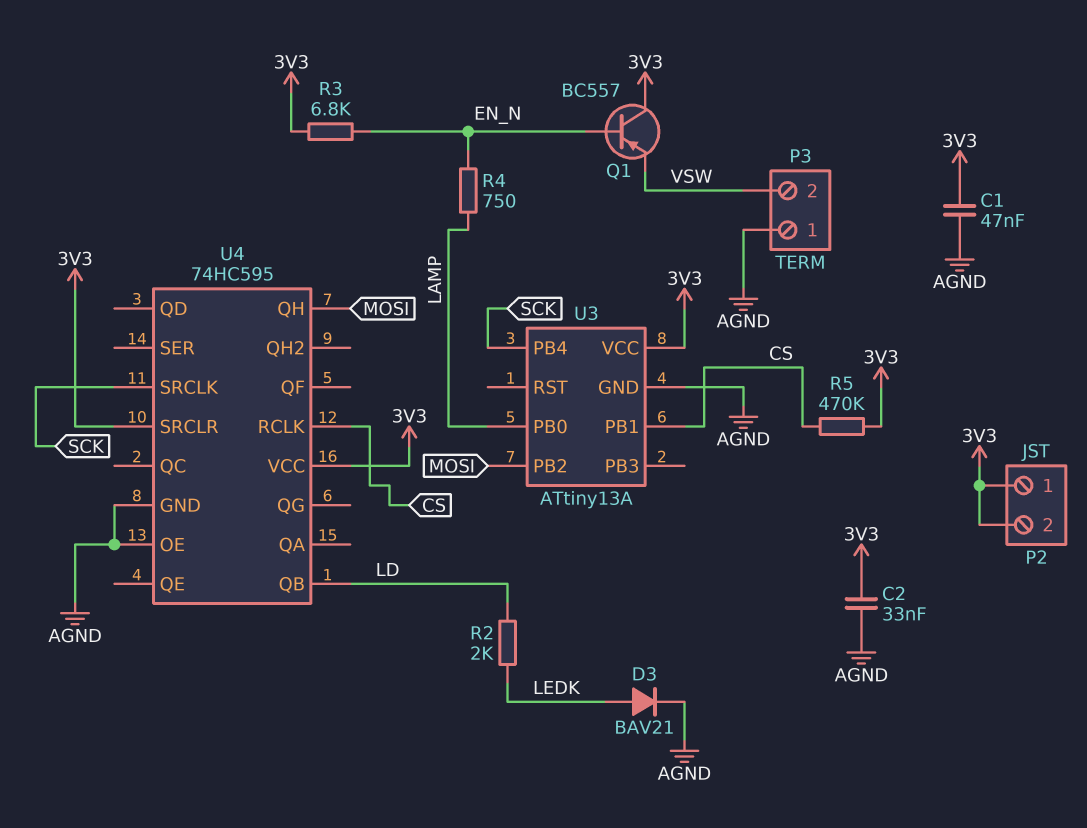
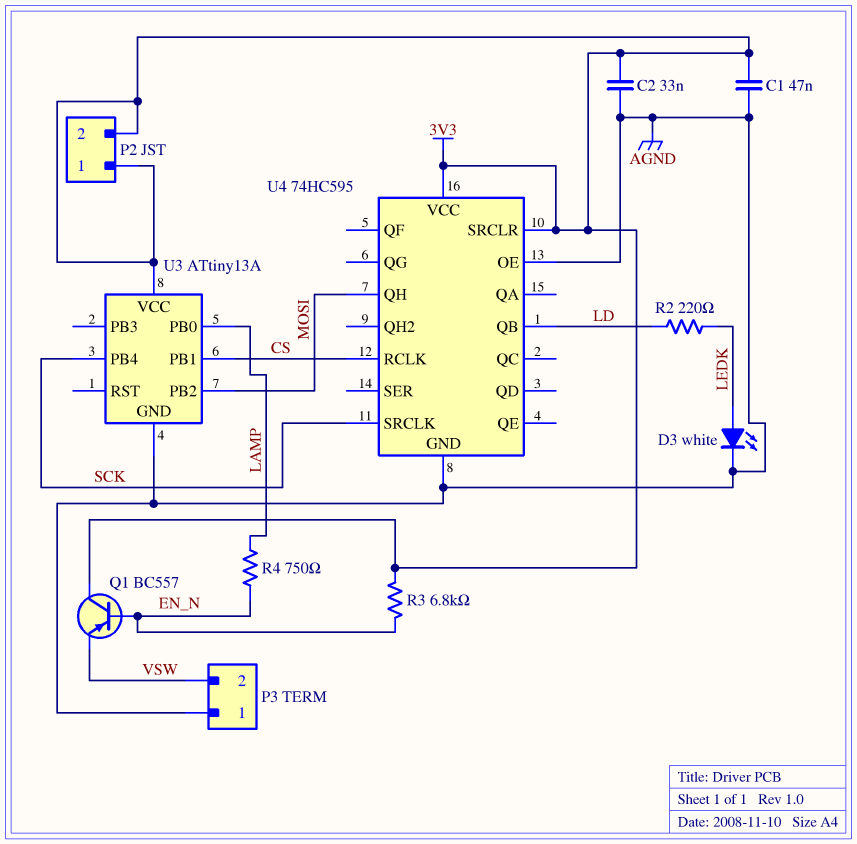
D3: diode BAV21 (A LEDK, K AGND) -> LED white (A LEDK, K AGND)
R2: 2k (LD, LEDK) -> 220 (LD, LEDK)
R5: 470k (3V3, CS) -> none

